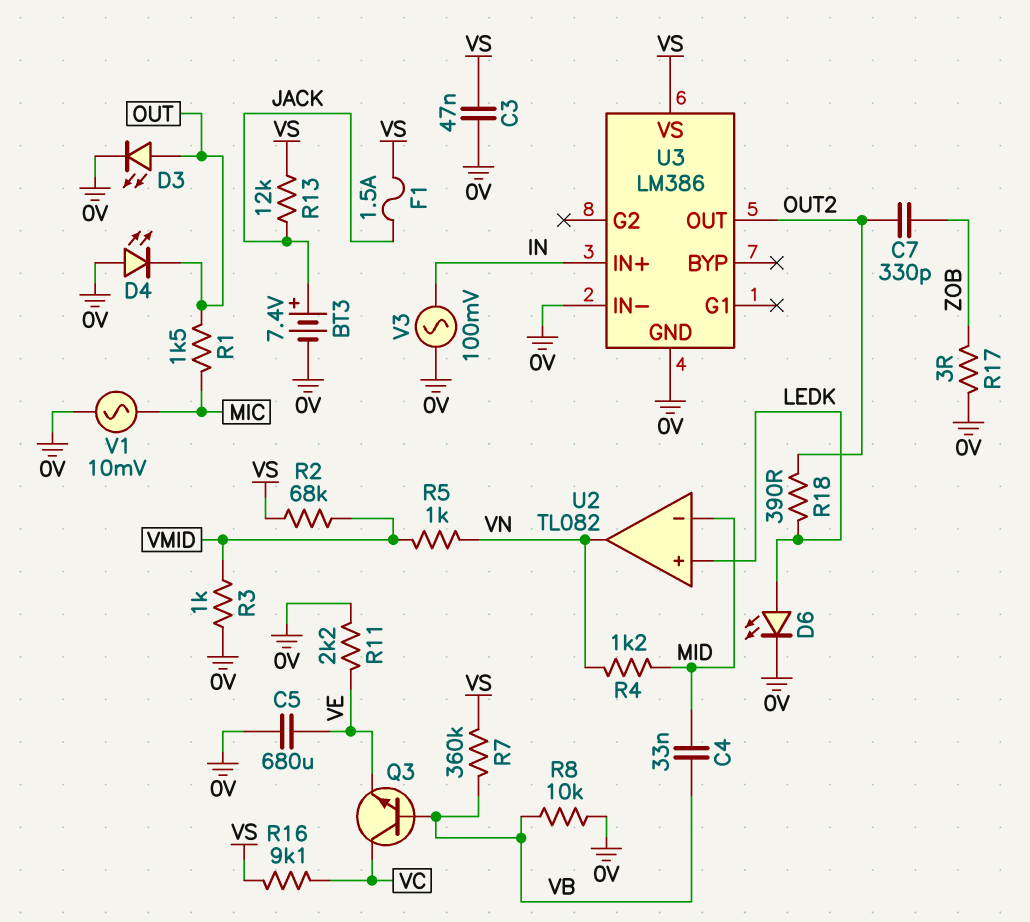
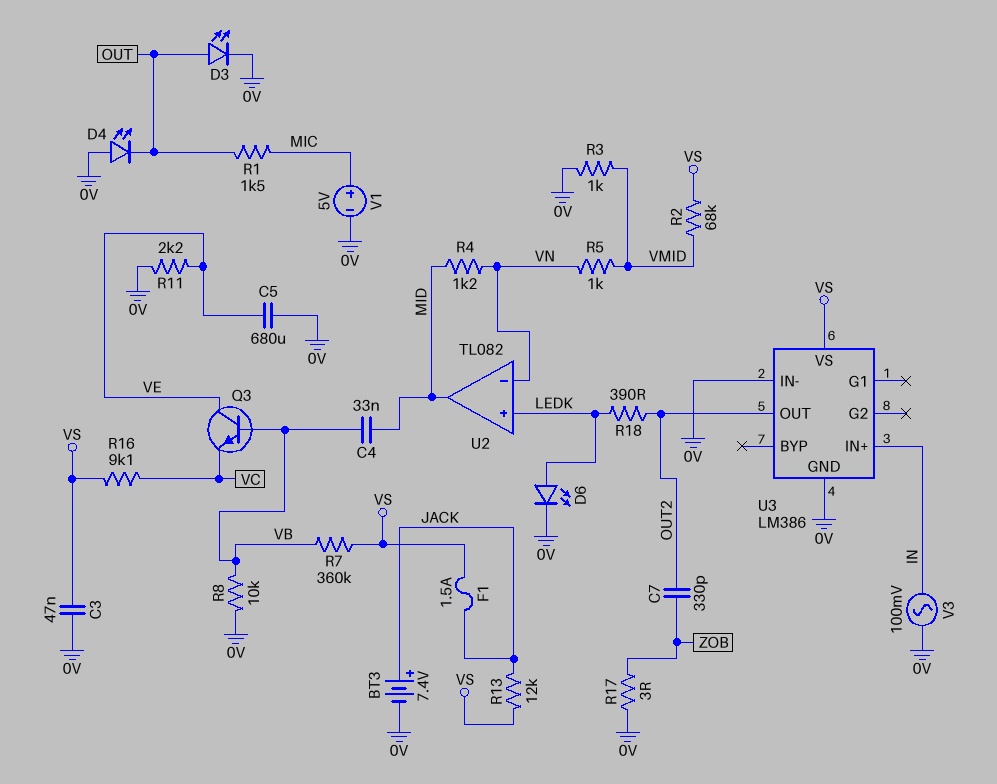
Q3: NPN (B VB, C VC, E VE) -> NPN (B VB, C VE, E VC)
U2 pin in-: MID -> VN
U2 pin out: VN -> MID
V1: AC 10mV (0V, MIC) -> 5V (plus MIC, minus 0V)

